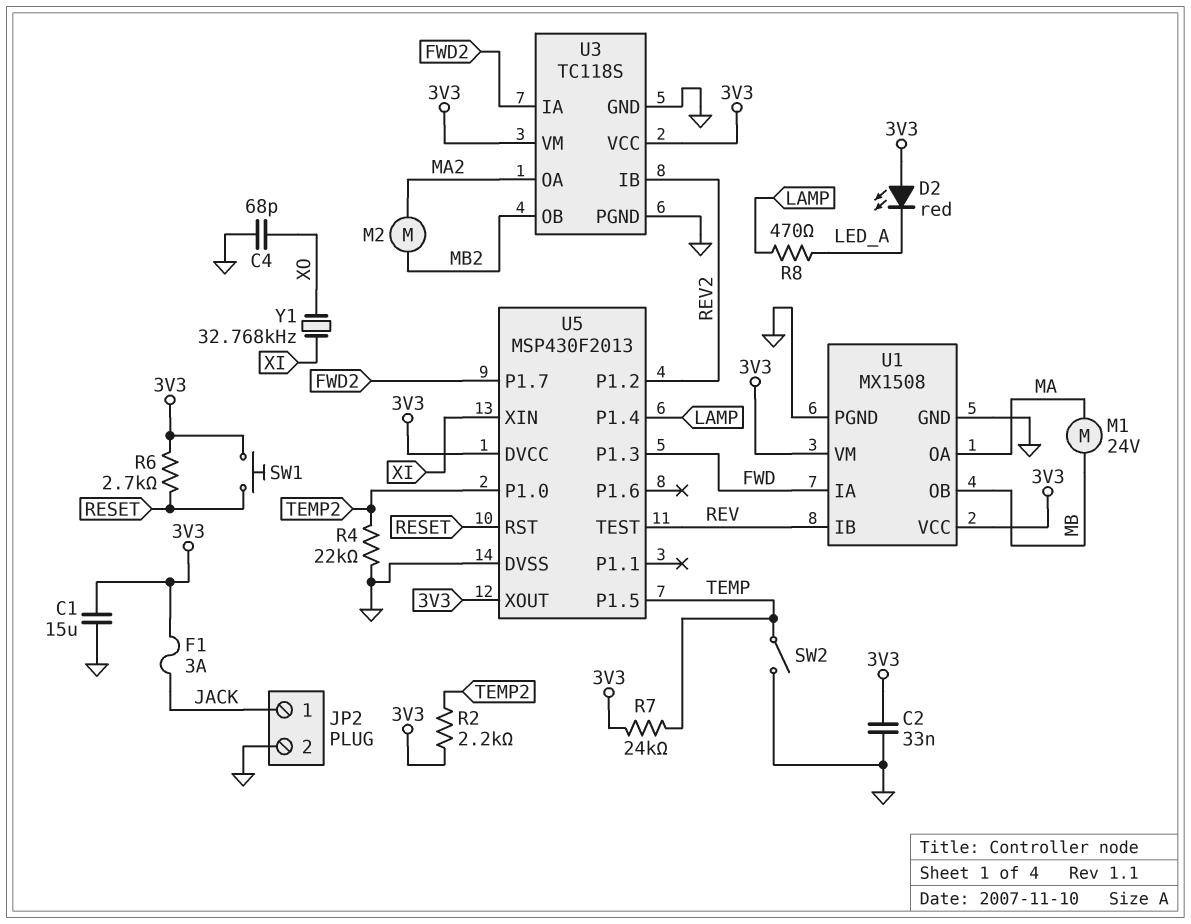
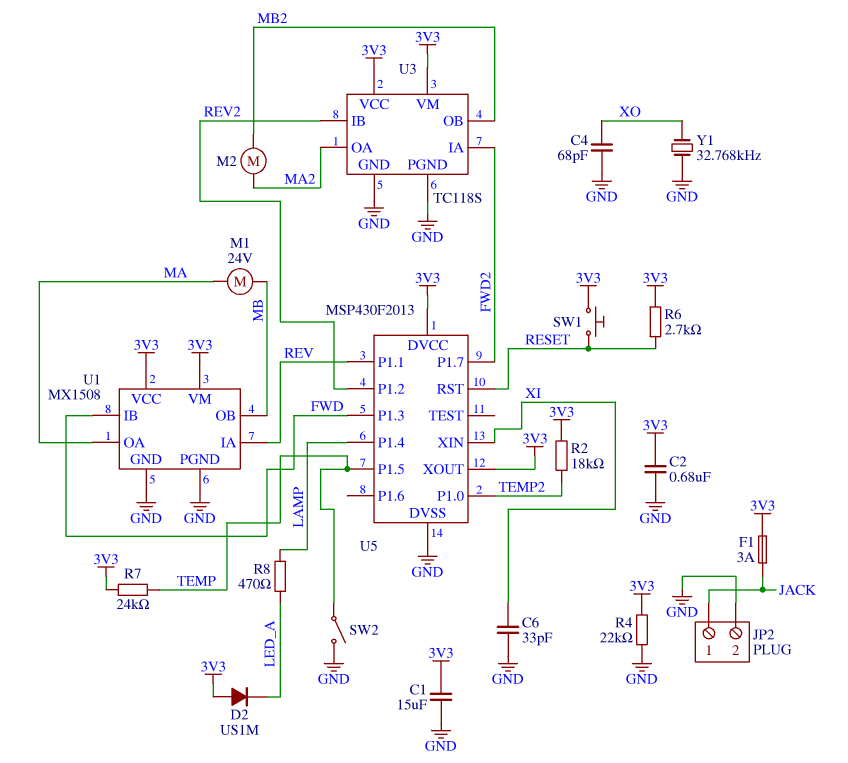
C2: 33nF (3V3, GND) -> 680nF (3V3, GND)
C6: none -> 33pF (GND, XI)
D2: LED red (A 3V3, K LED_A) -> diode US1M (A 3V3, K LED_A)
R2: 2.2k (3V3, TEMP2) -> 18k (3V3, TEMP2)
R4: 22k (GND, TEMP2) -> 22k (3V3, GND)
U1 pin IA: FWD -> REV
U1 pin IB: REV -> FWD
U5 pin P1.1: none -> REV
U5 pin TEST: REV -> none
Y1: 32.768kHz (XI, XO) -> 32.768kHz (GND, XO)

